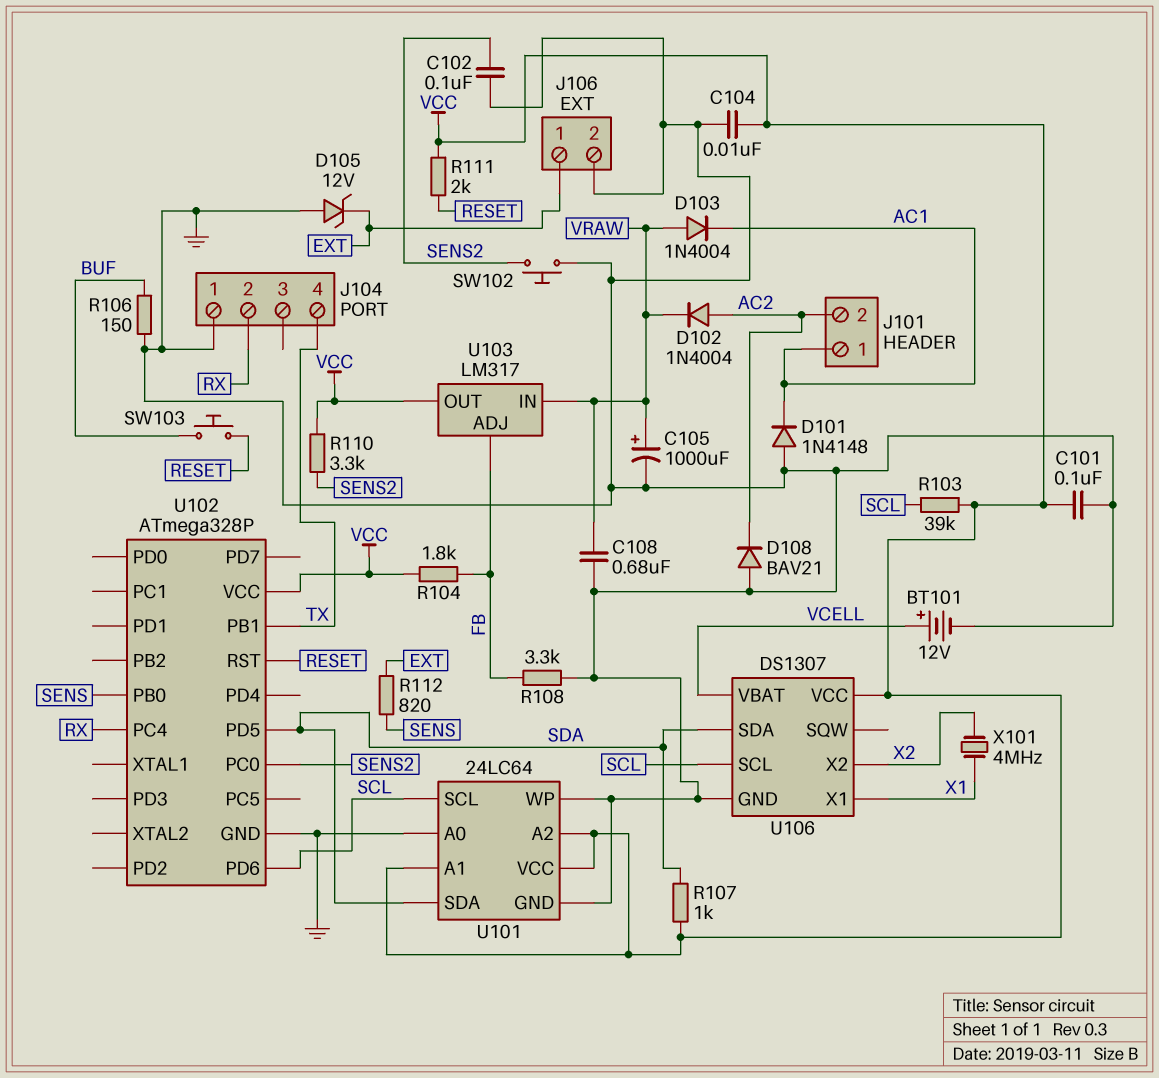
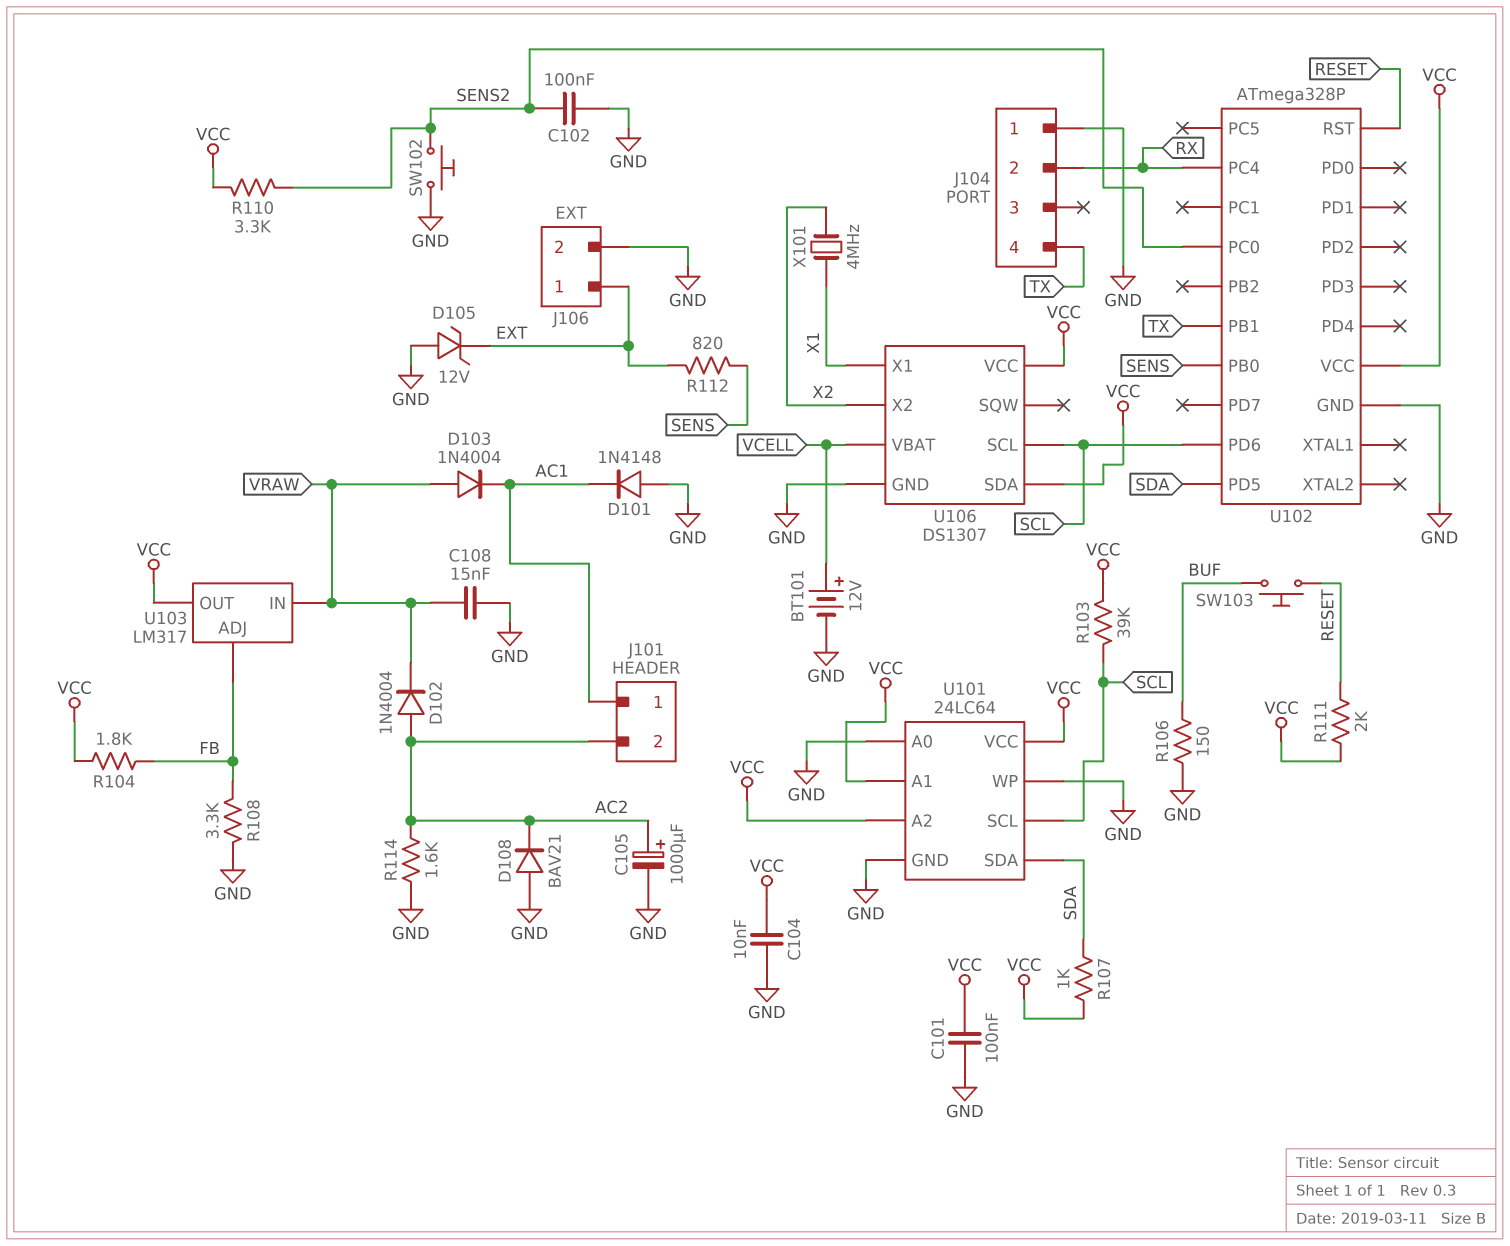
C105: 1000uF (plus VRAW, minus GND) -> 1000uF (plus AC2, minus GND)
C108: 680nF (GND, VRAW) -> 15nF (GND, VRAW)
R114: none -> 1.6k (AC2, GND)
U106 pin SDA: SDA -> VCC

